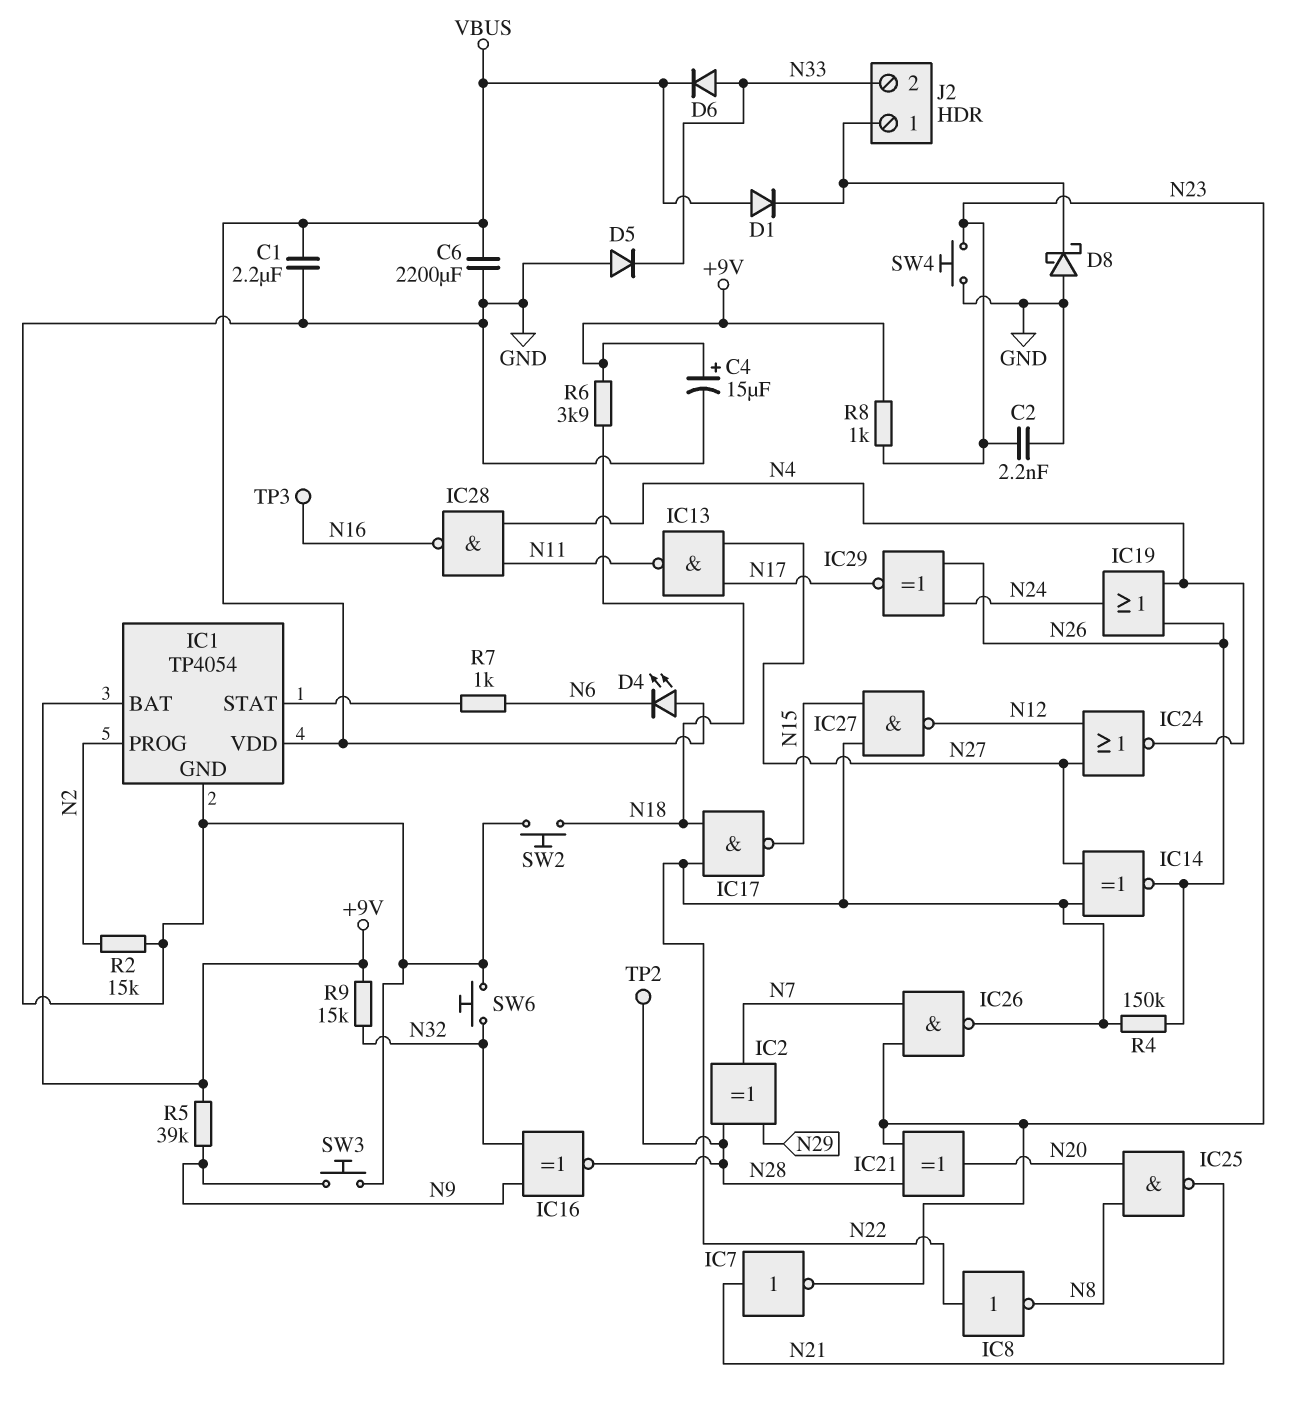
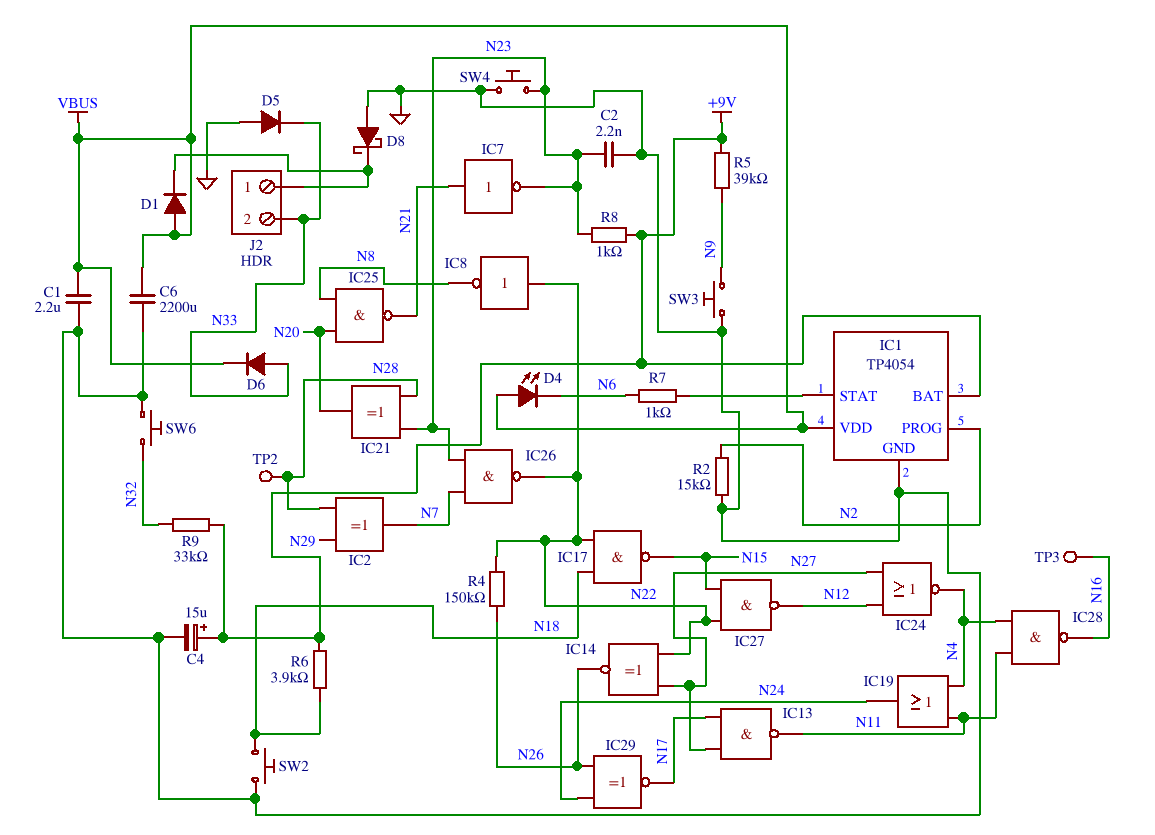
IC16: XNOR (in N9, in N32, out N28) -> none
IC19: OR (in N4, in N26, out N24) -> OR (in N4, in N11, out N24)
R9: 15k (+9V, N32) -> 33k (+9V, N32)

